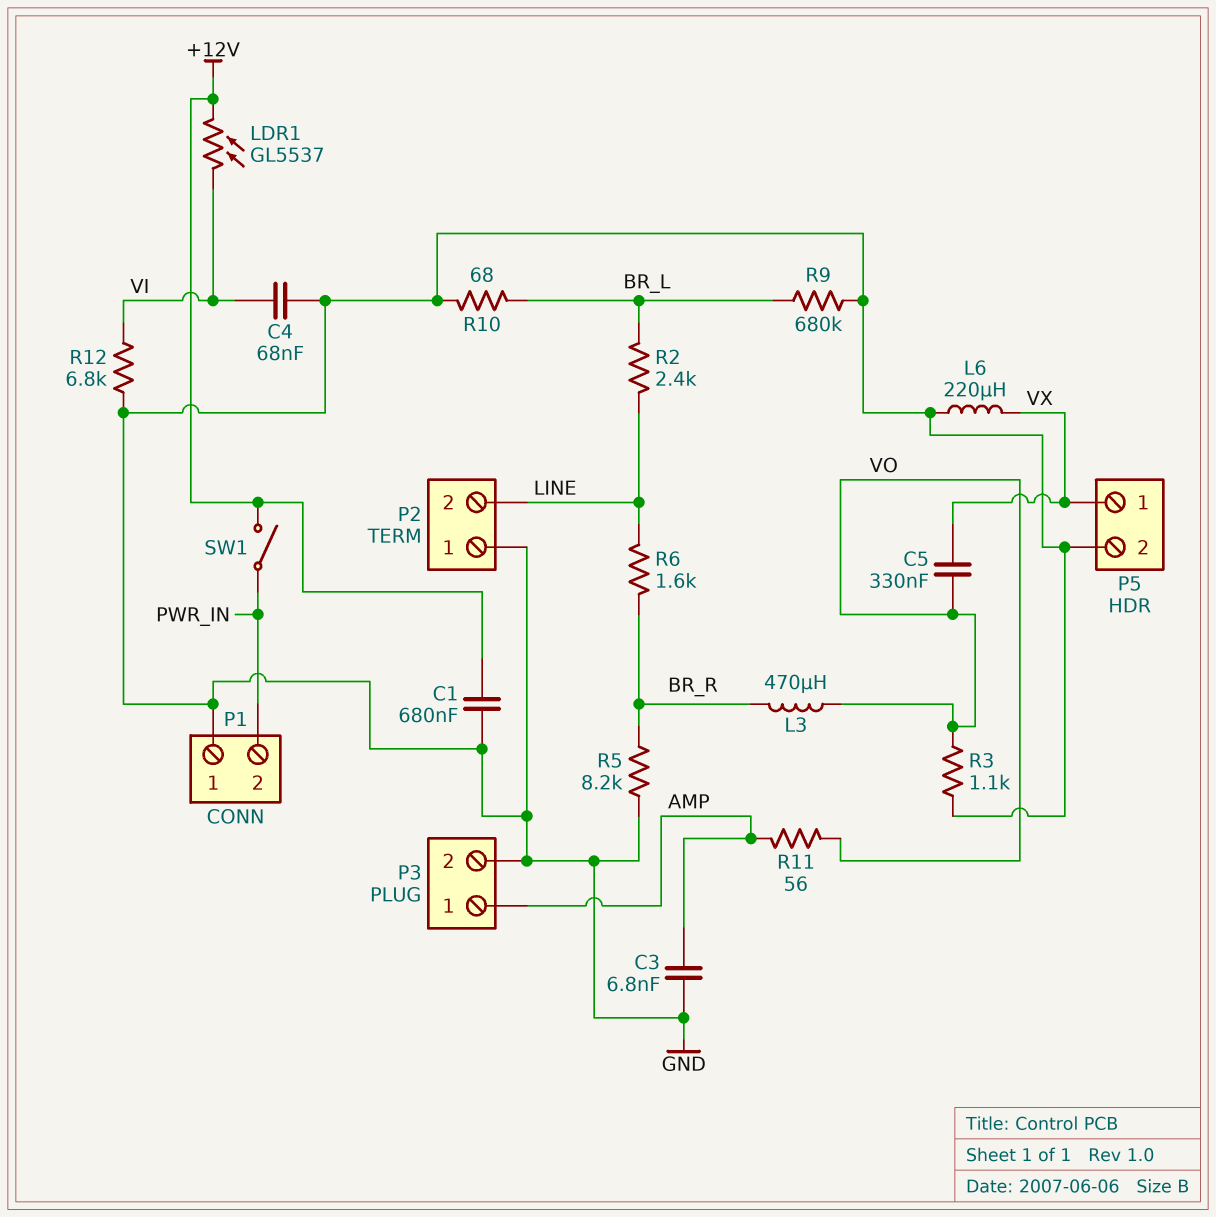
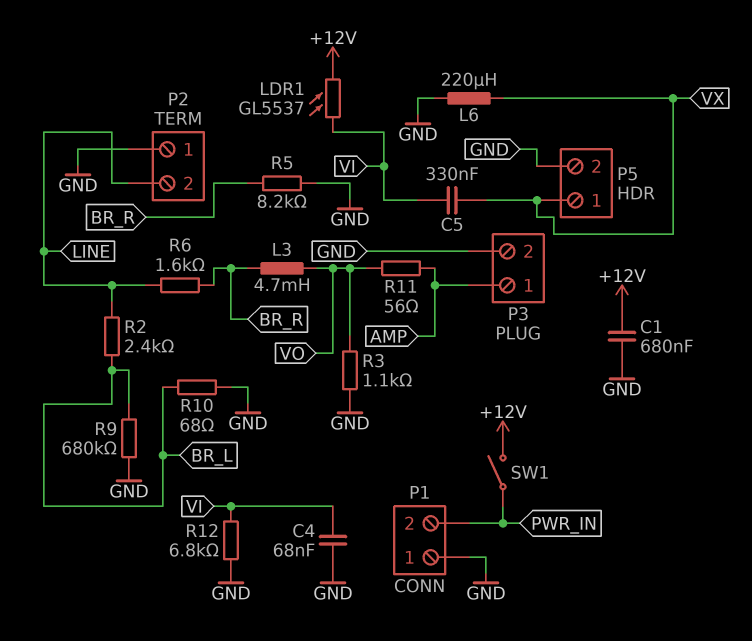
C3: 6.8nF (AMP, GND) -> none
C5: 330nF (VO, VX) -> 330nF (VI, VX)
L3: 470uH (BR_R, VO) -> 4.7mH (BR_R, VO)

